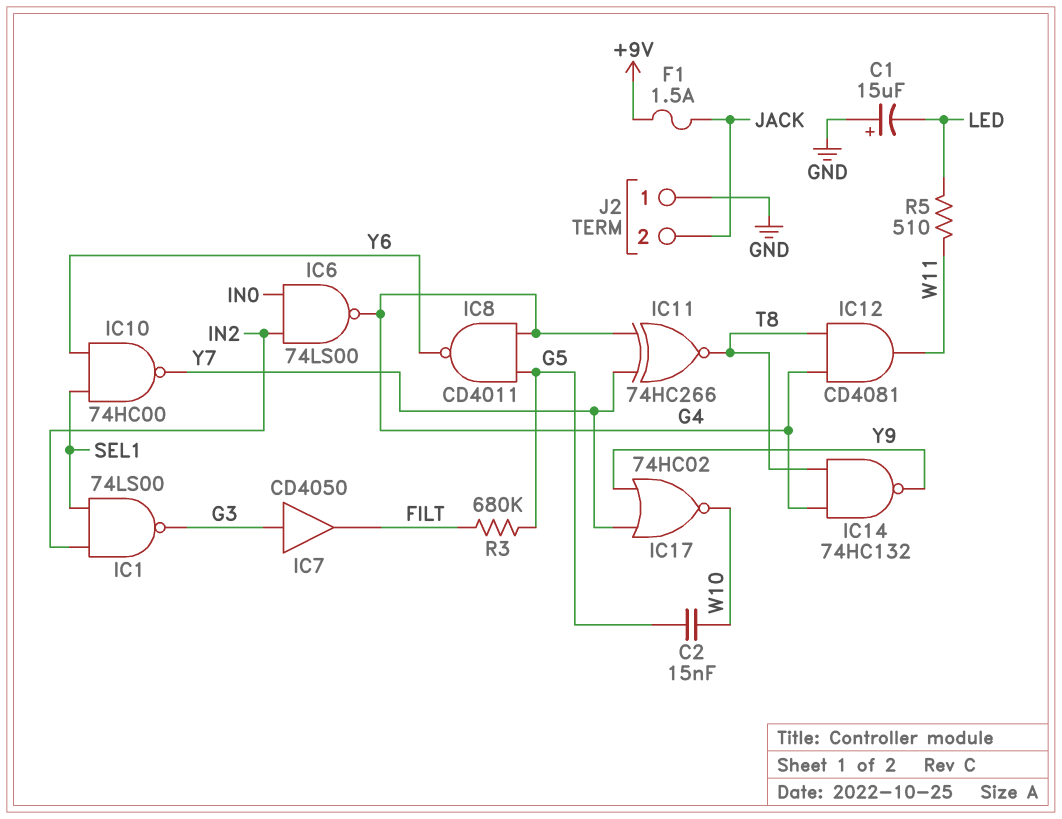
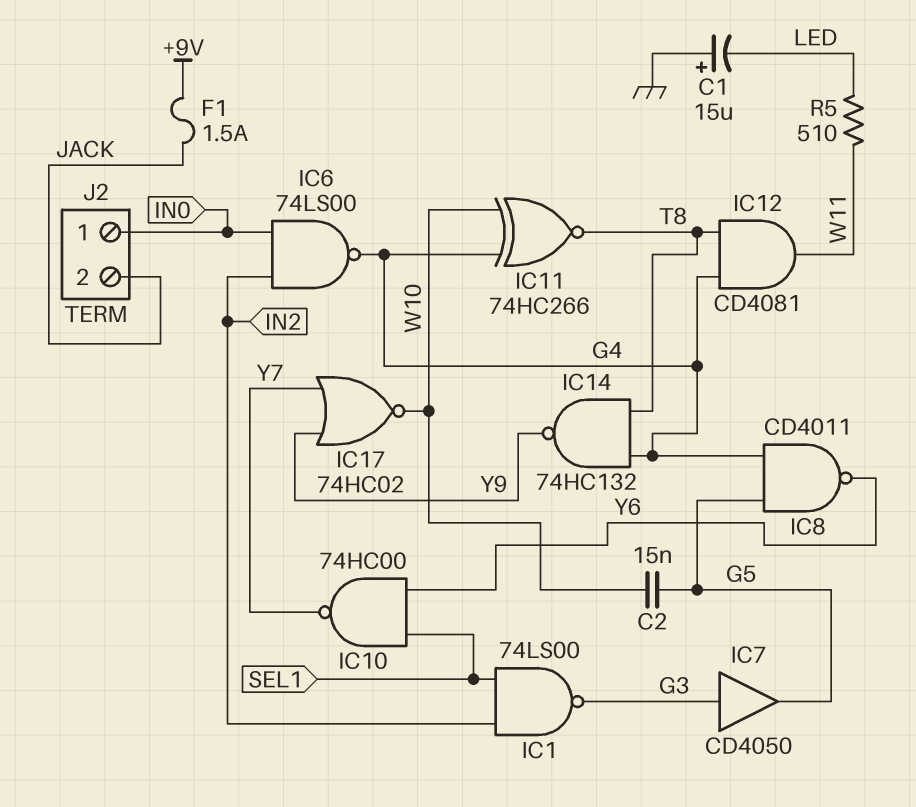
IC7: buffer CD4050 (in G3, out FILT) -> buffer CD4050 (in G3, out G5)
IC11: XNOR 74HC266 (in G4, in Y7, out T8) -> XNOR 74HC266 (in G4, in W10, out T8)
J2 pin 1: GND -> IN0
R3: 680k (FILT, G5) -> none

